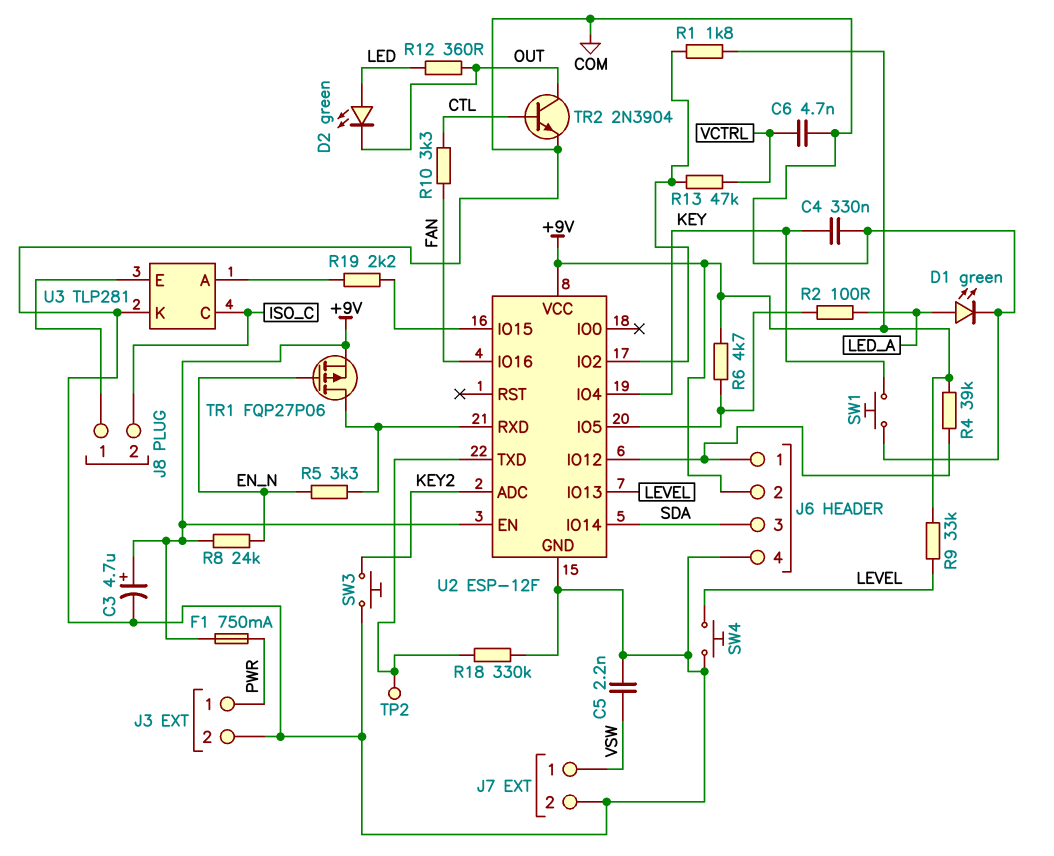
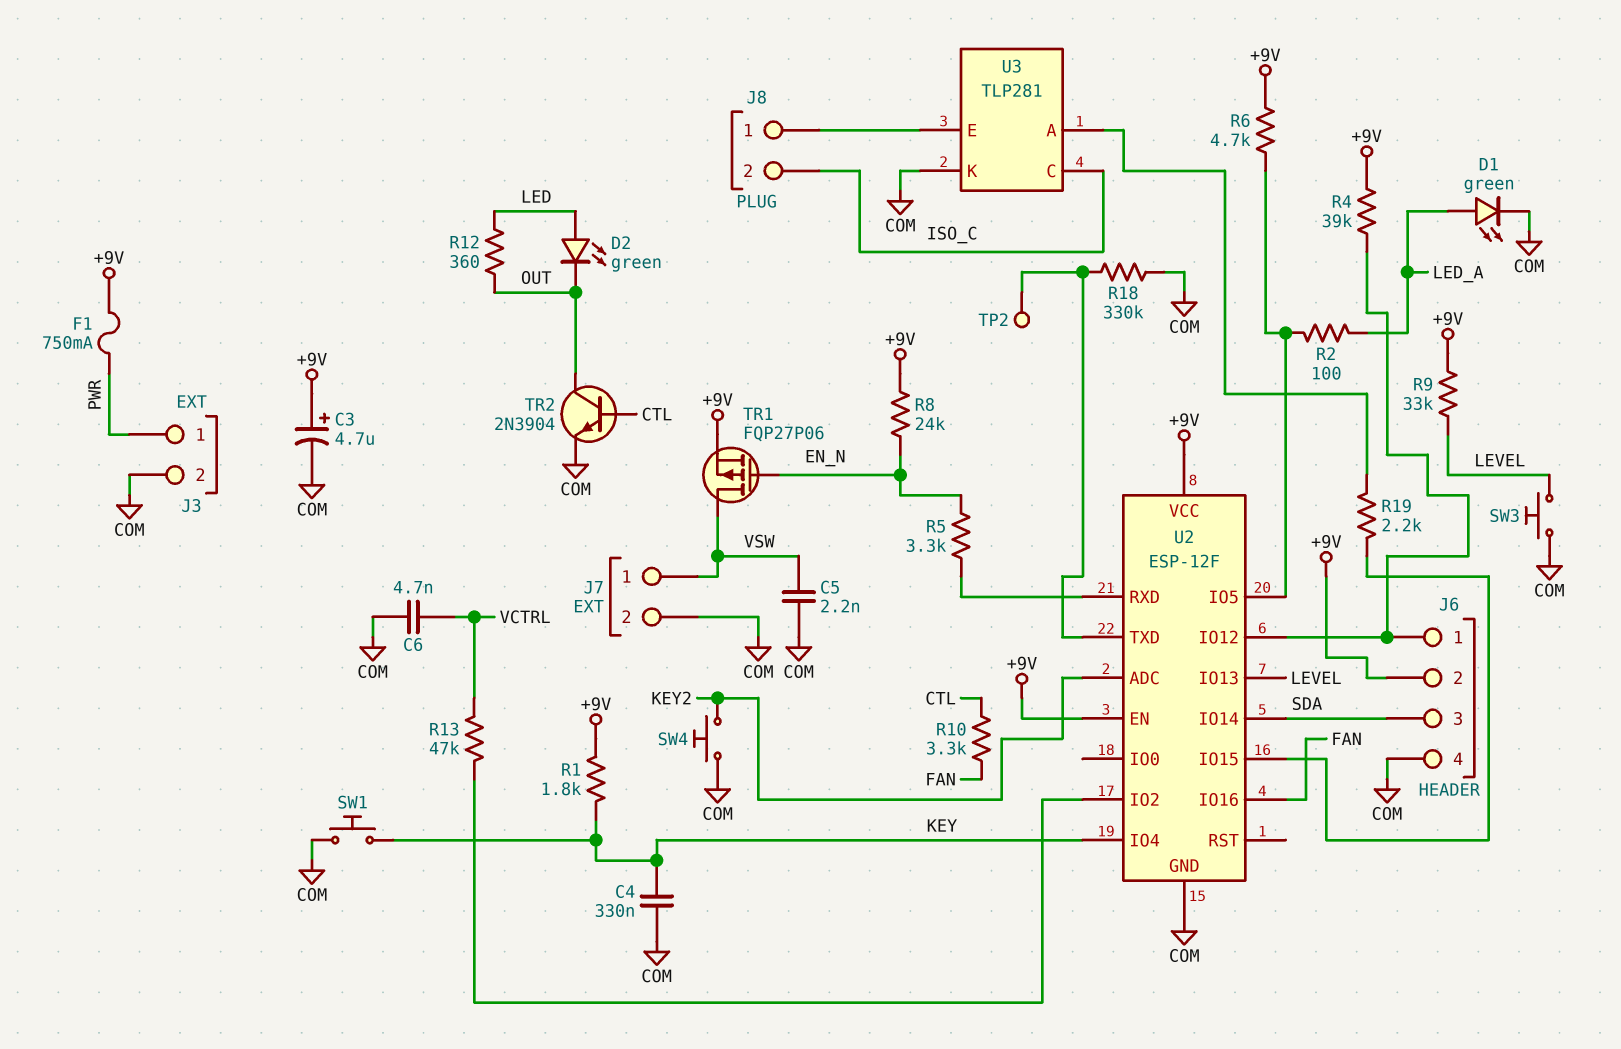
R1: 1.8k (+9V, U2/IO2) -> 1.8k (+9V, KEY)
SW3: button (COM, KEY2) -> button (COM, LEVEL)
SW4: button (COM, LEVEL) -> button (COM, KEY2)
TR1: PMOS FQP27P06 (G EN_N, D U2/RXD, S +9V) -> PMOS FQP27P06 (G EN_N, D VSW, S +9V)

